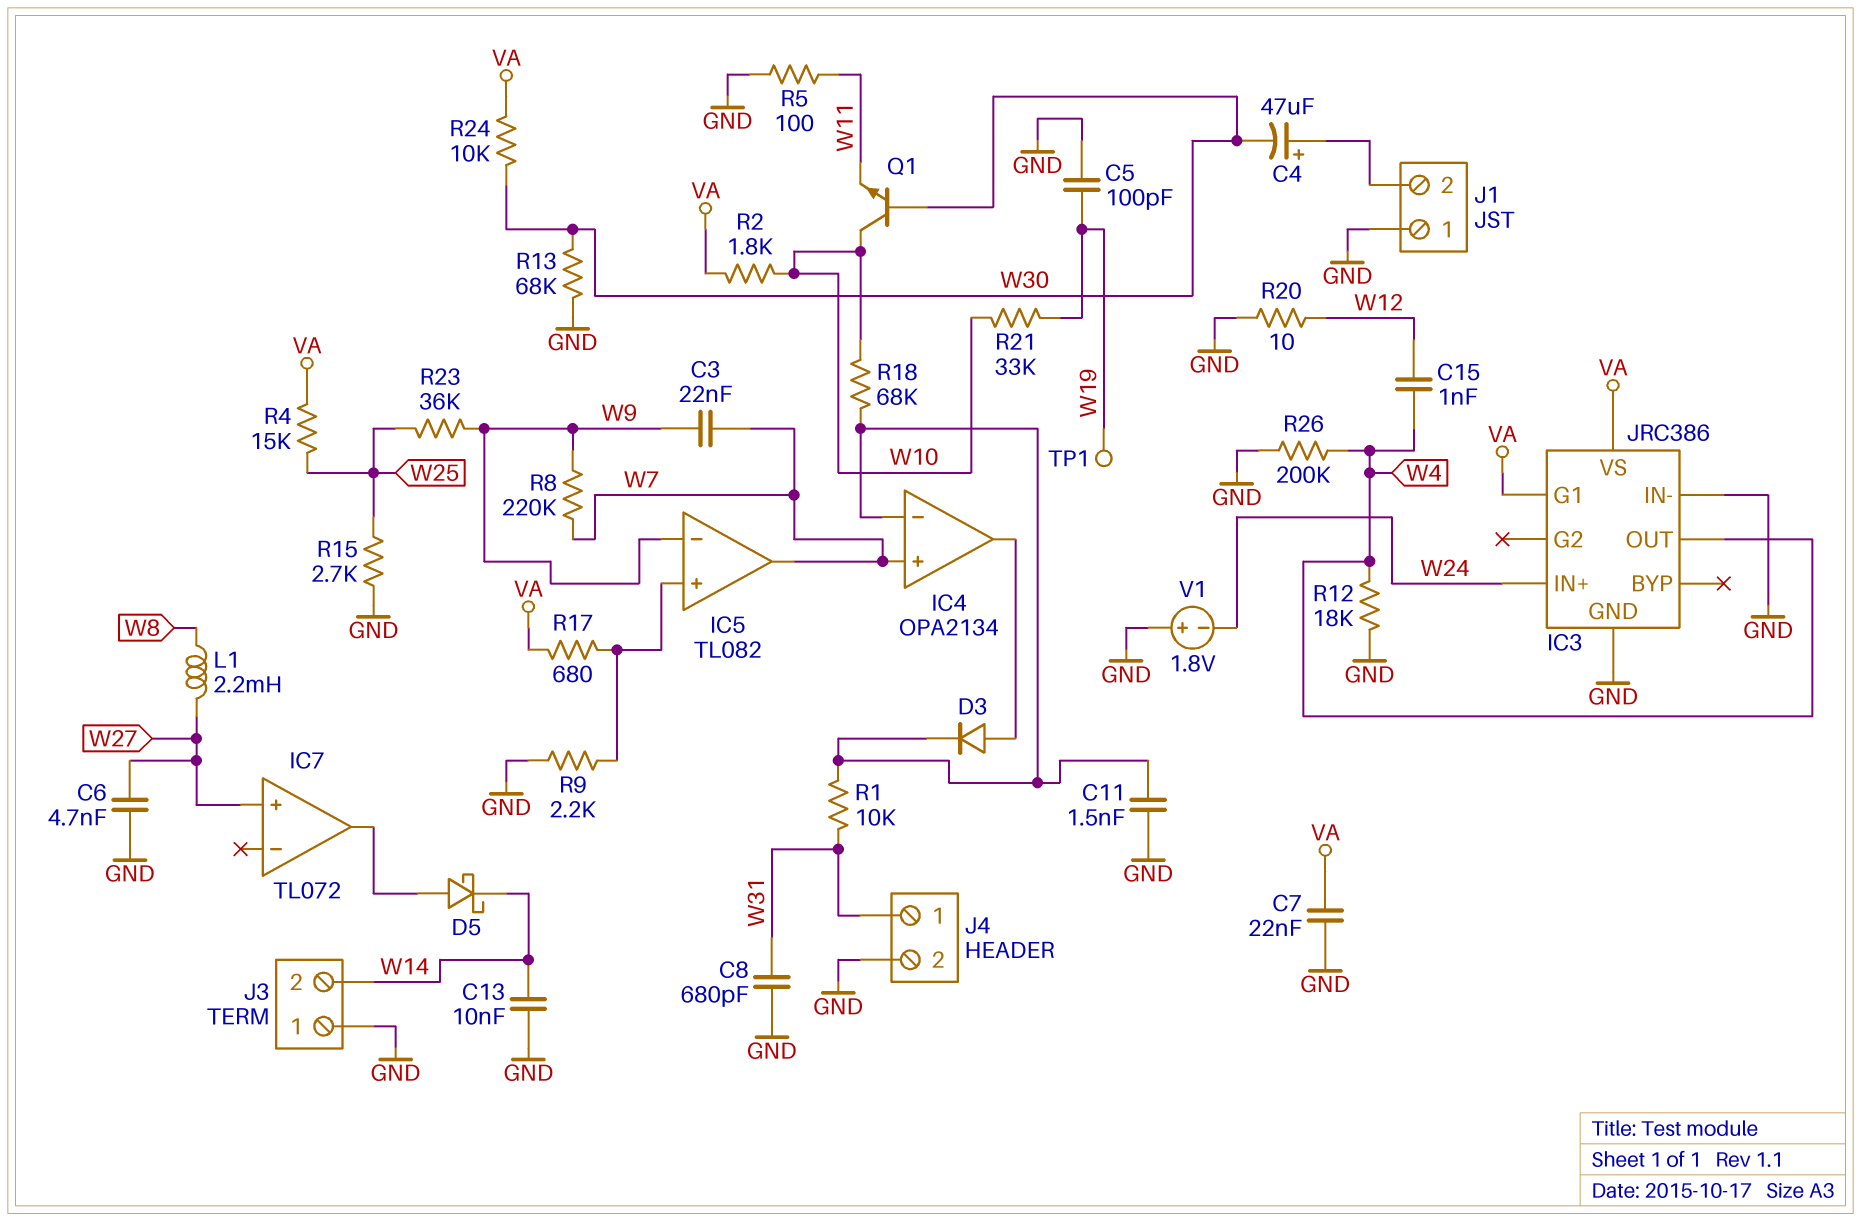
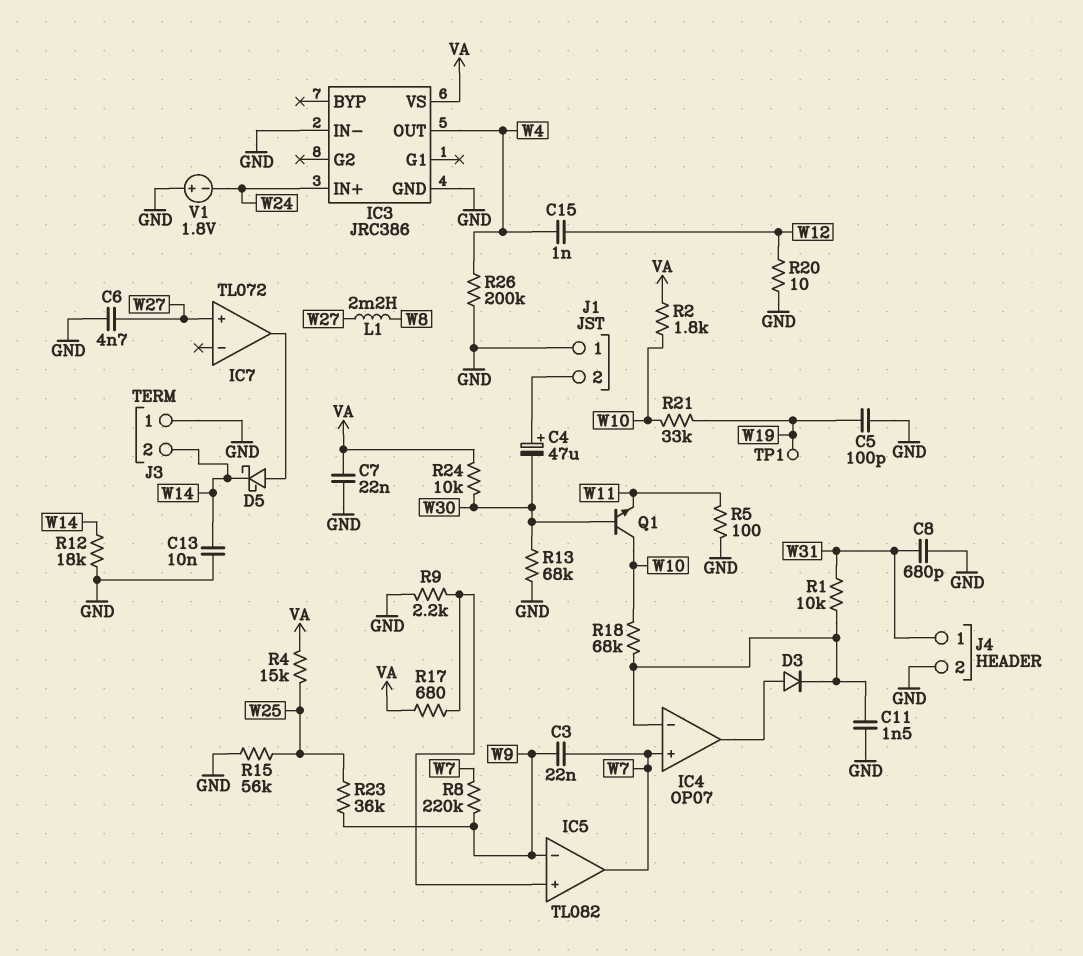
IC3 pin G1: VA -> none
IC4: OPA2134 -> OP07
R12: 18k (GND, W4) -> 18k (GND, W14)
R15: 2.7k (GND, W25) -> 56k (GND, W25)

